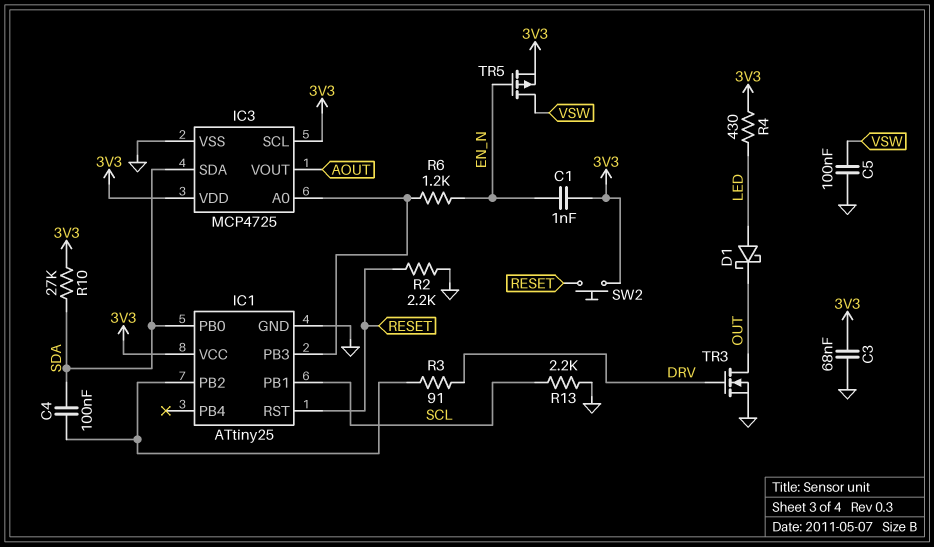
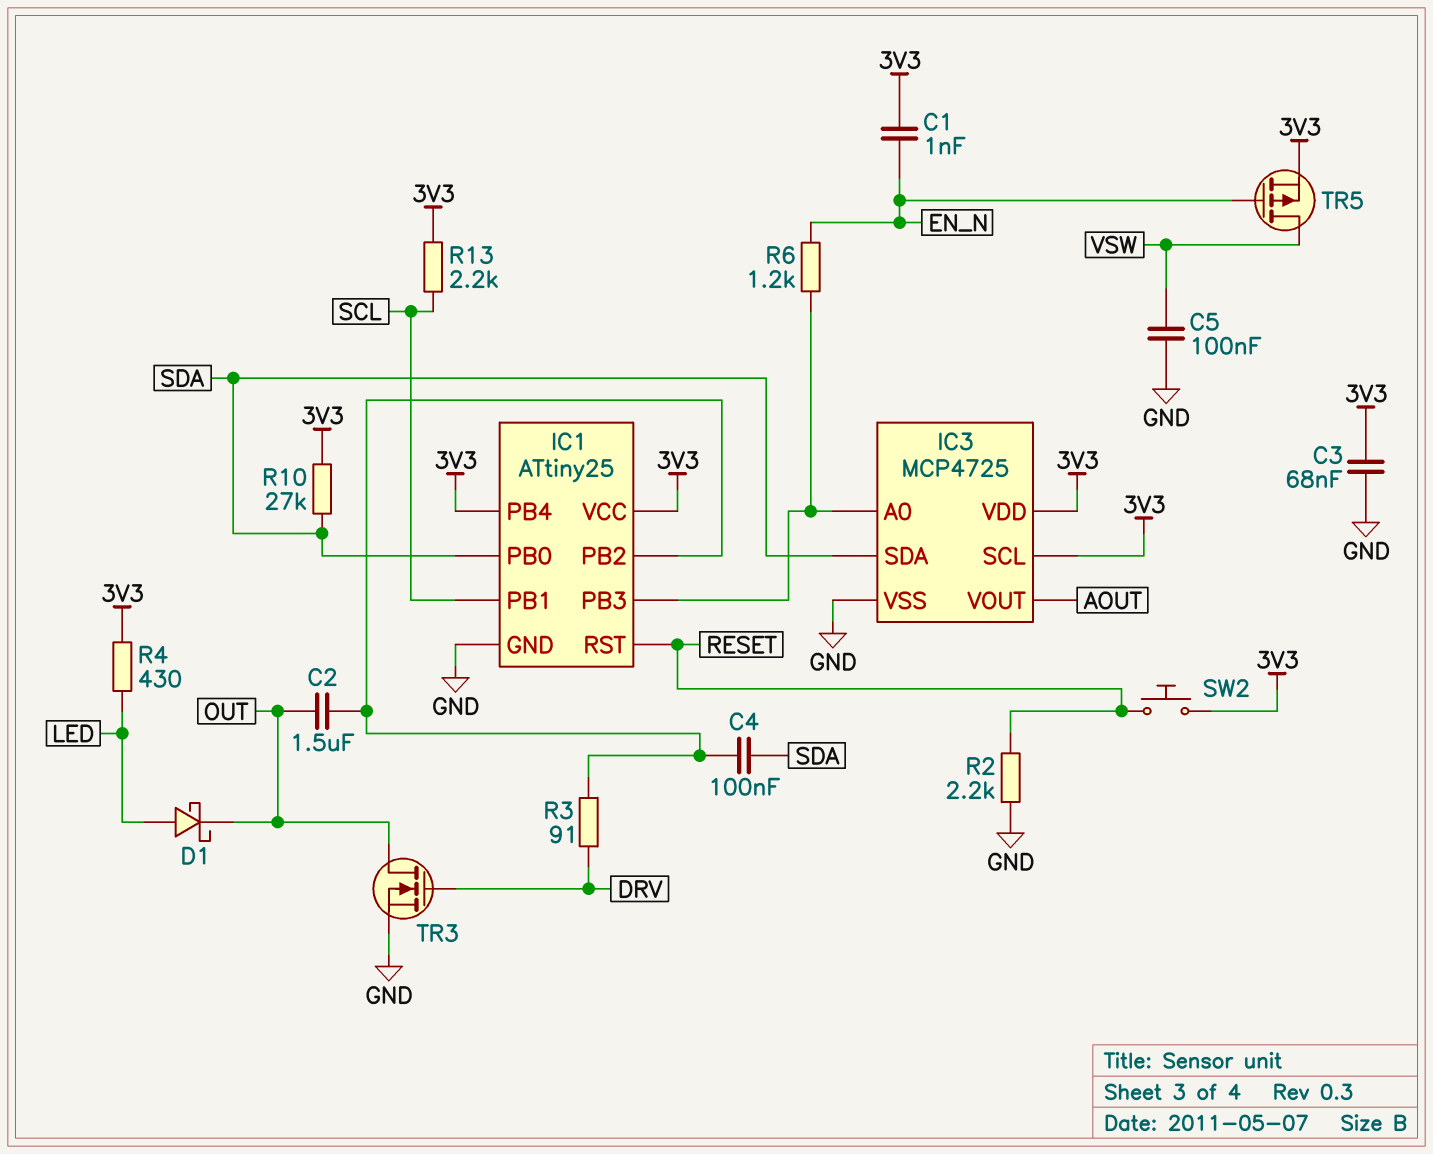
C2: none -> 1.5uF (IC1/PB2, OUT)
IC1 pin PB4: none -> 3V3
R13: 2.2k (GND, SCL) -> 2.2k (3V3, SCL)

